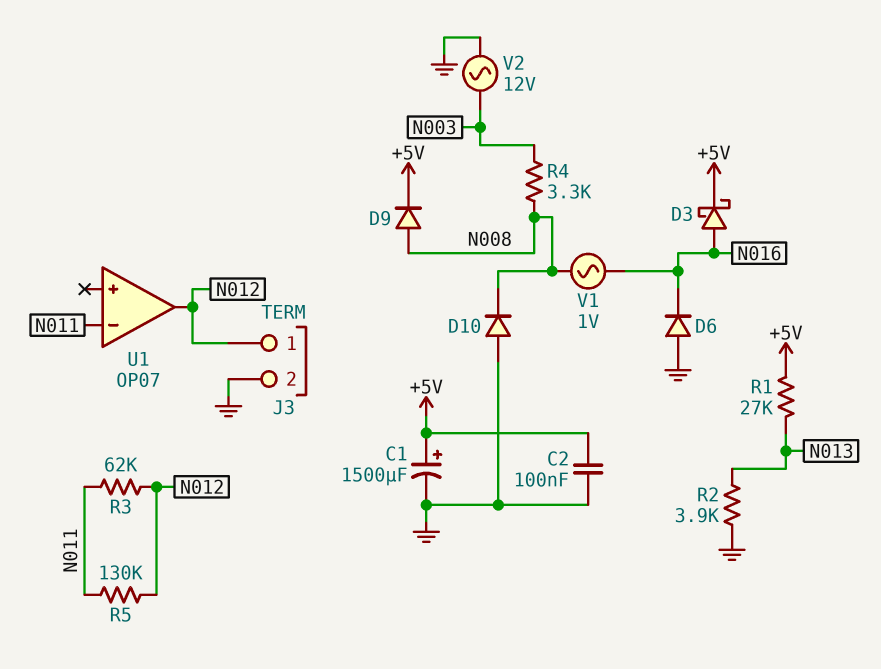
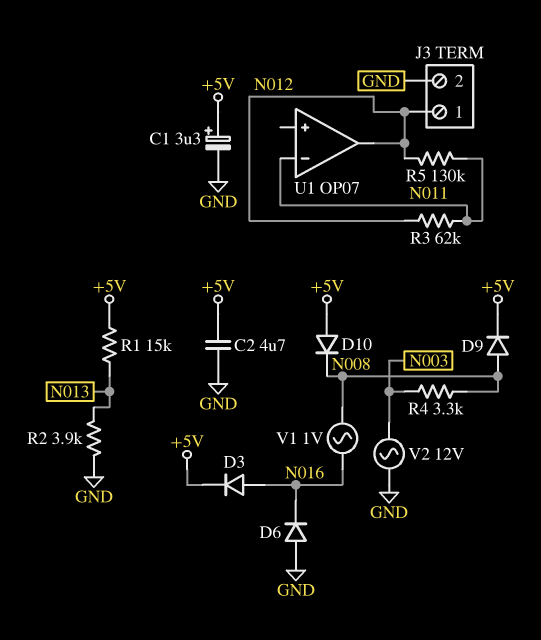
C1: 1500uF (plus +5V, minus GND) -> 3.3uF (plus +5V, minus GND)
C2: 100nF (+5V, GND) -> 4.7uF (+5V, GND)
D3: schottky (A N016, K +5V) -> diode (A N016, K +5V)
D10: diode (A GND, K N008) -> diode (A +5V, K N008)
R1: 27k (+5V, N013) -> 15k (+5V, N013)

